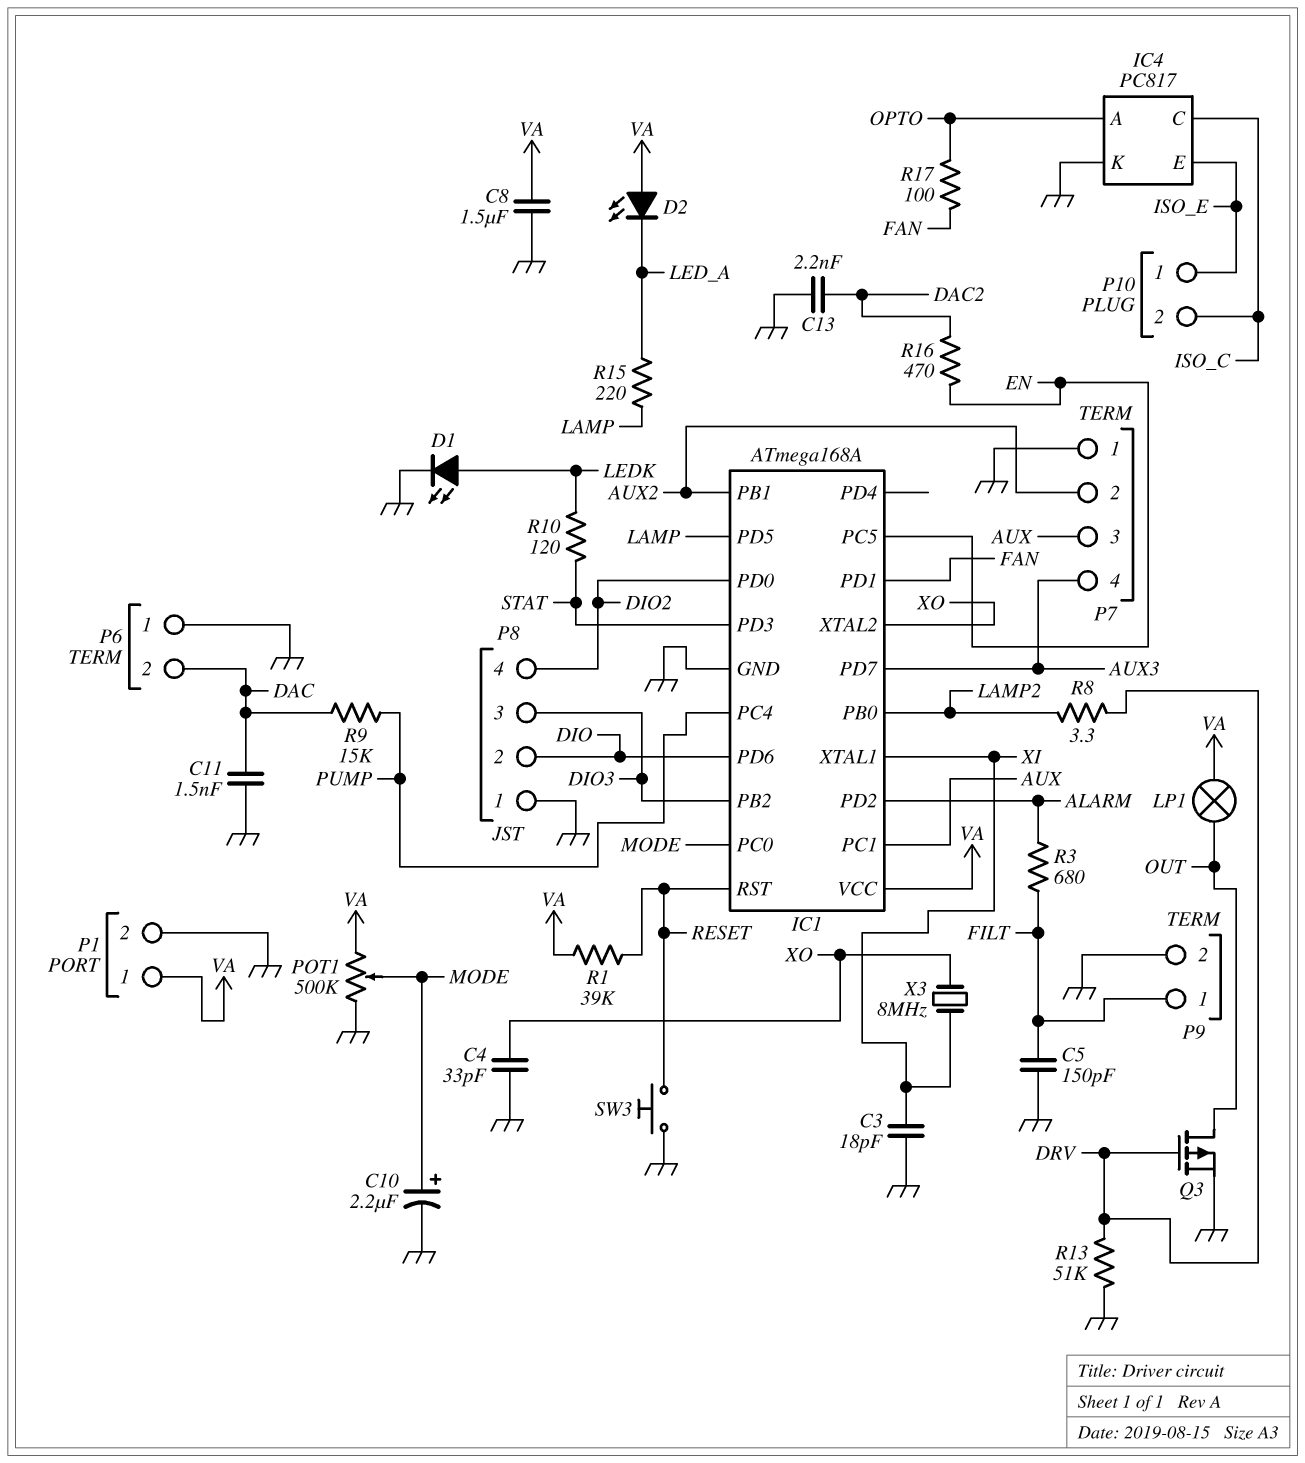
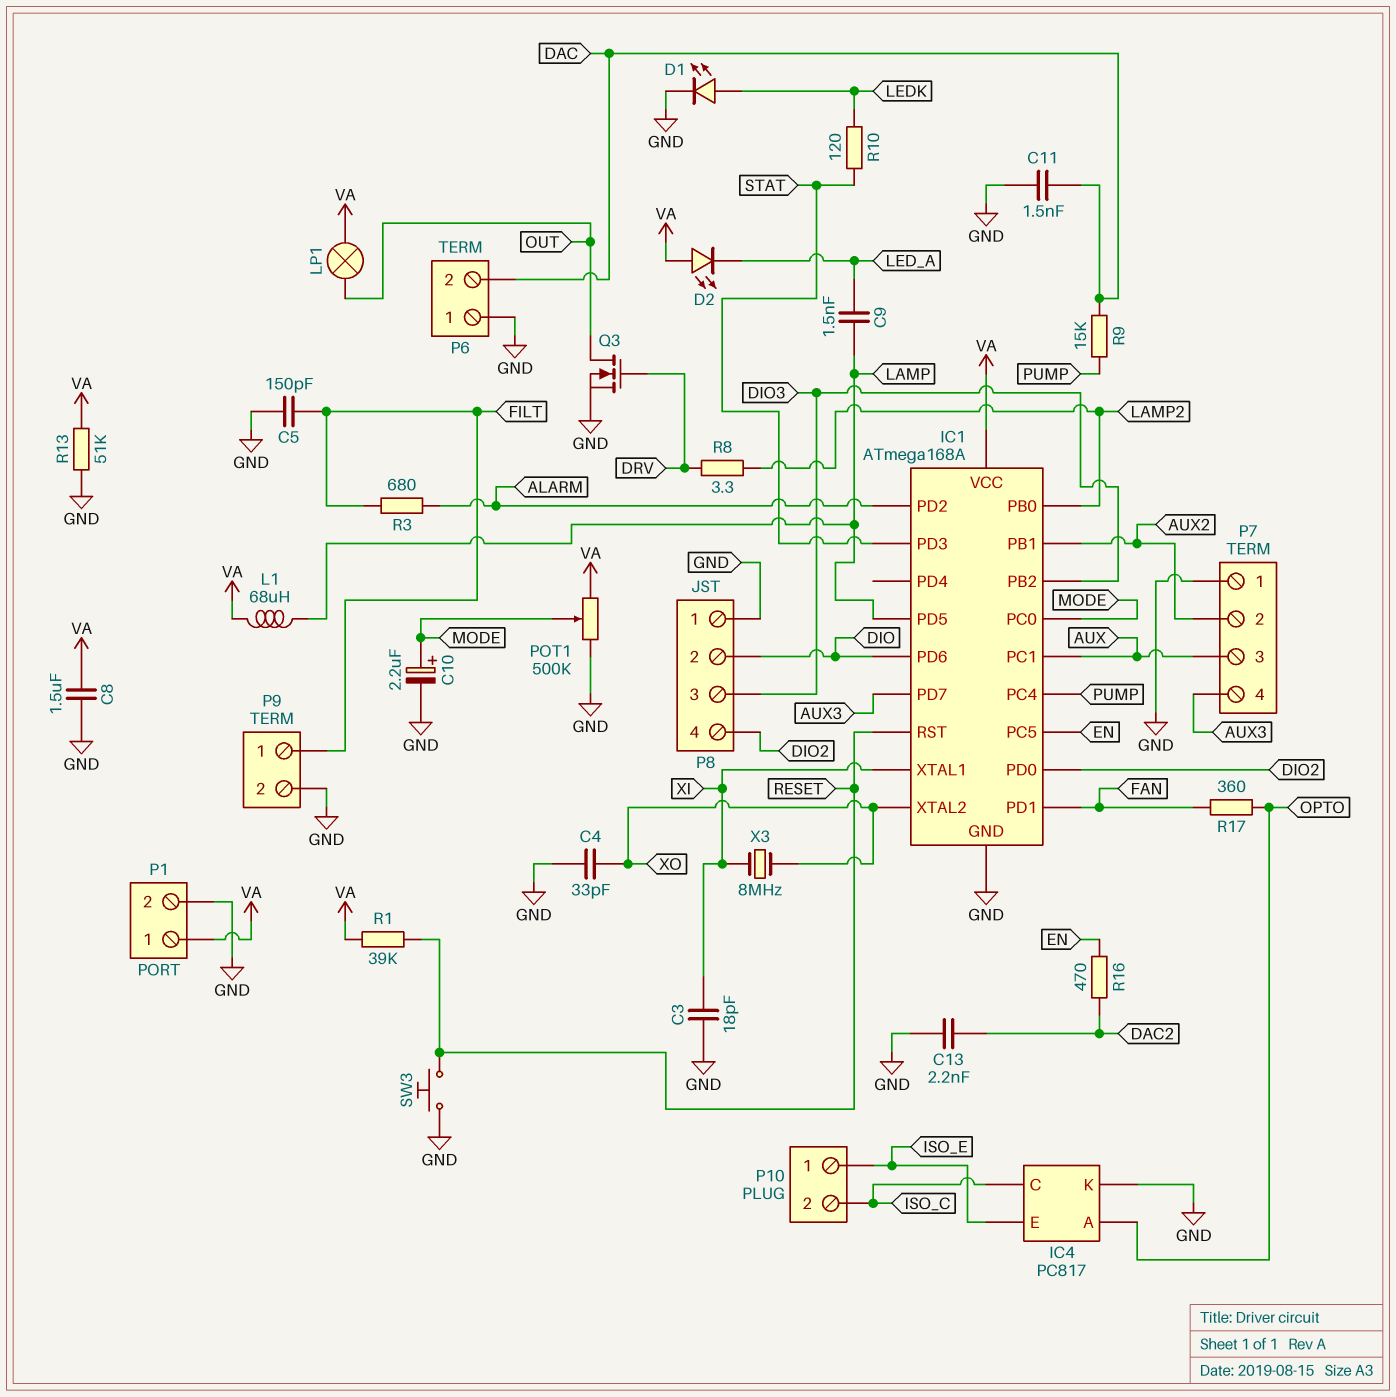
C9: none -> 1.5nF (LAMP, LED_A)
L1: none -> 68uH (LAMP, VA)
Q3: PMOS (G DRV, D OUT, S GND) -> NMOS (G DRV, D OUT, S GND)
R13: 51k (DRV, GND) -> 51k (GND, VA)
R15: 220 (LAMP, LED_A) -> none
R17: 100 (FAN, OPTO) -> 360 (FAN, OPTO)

